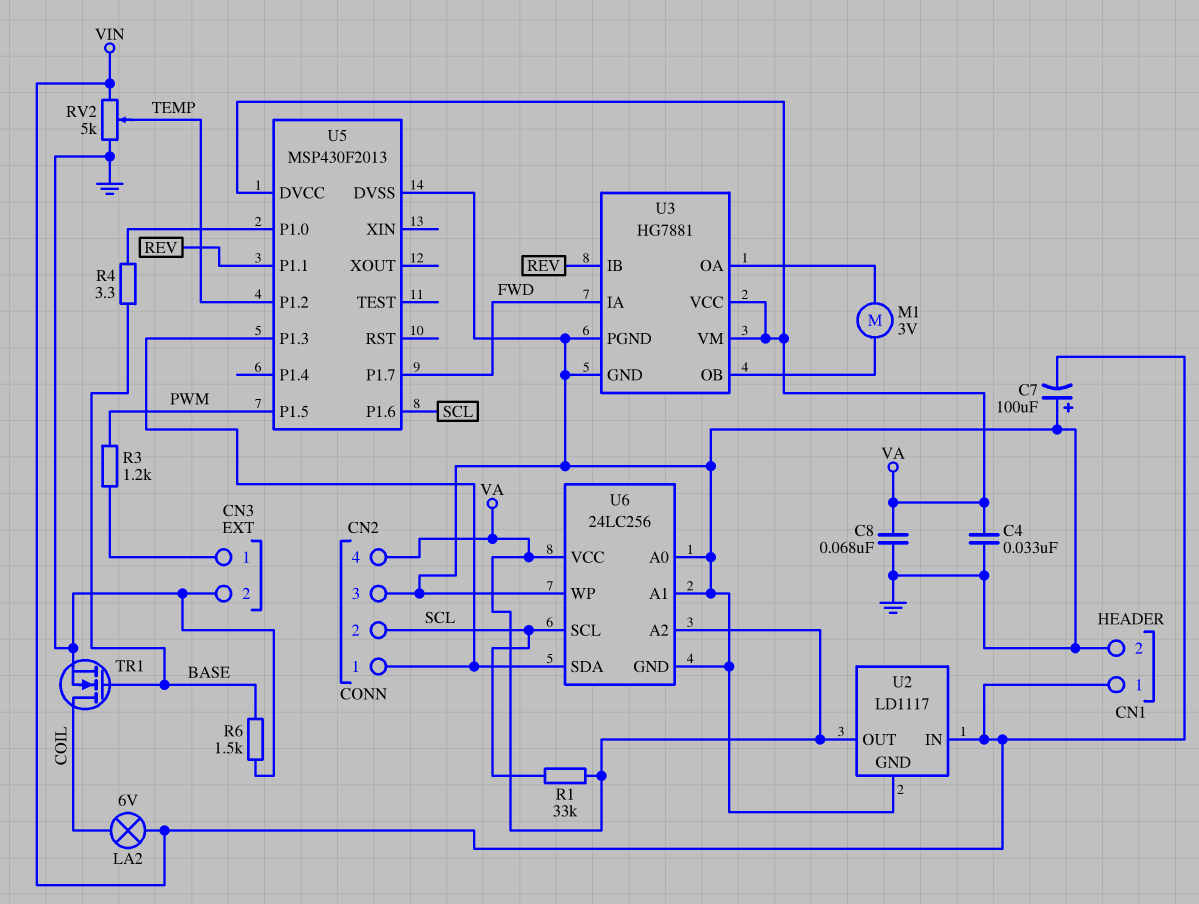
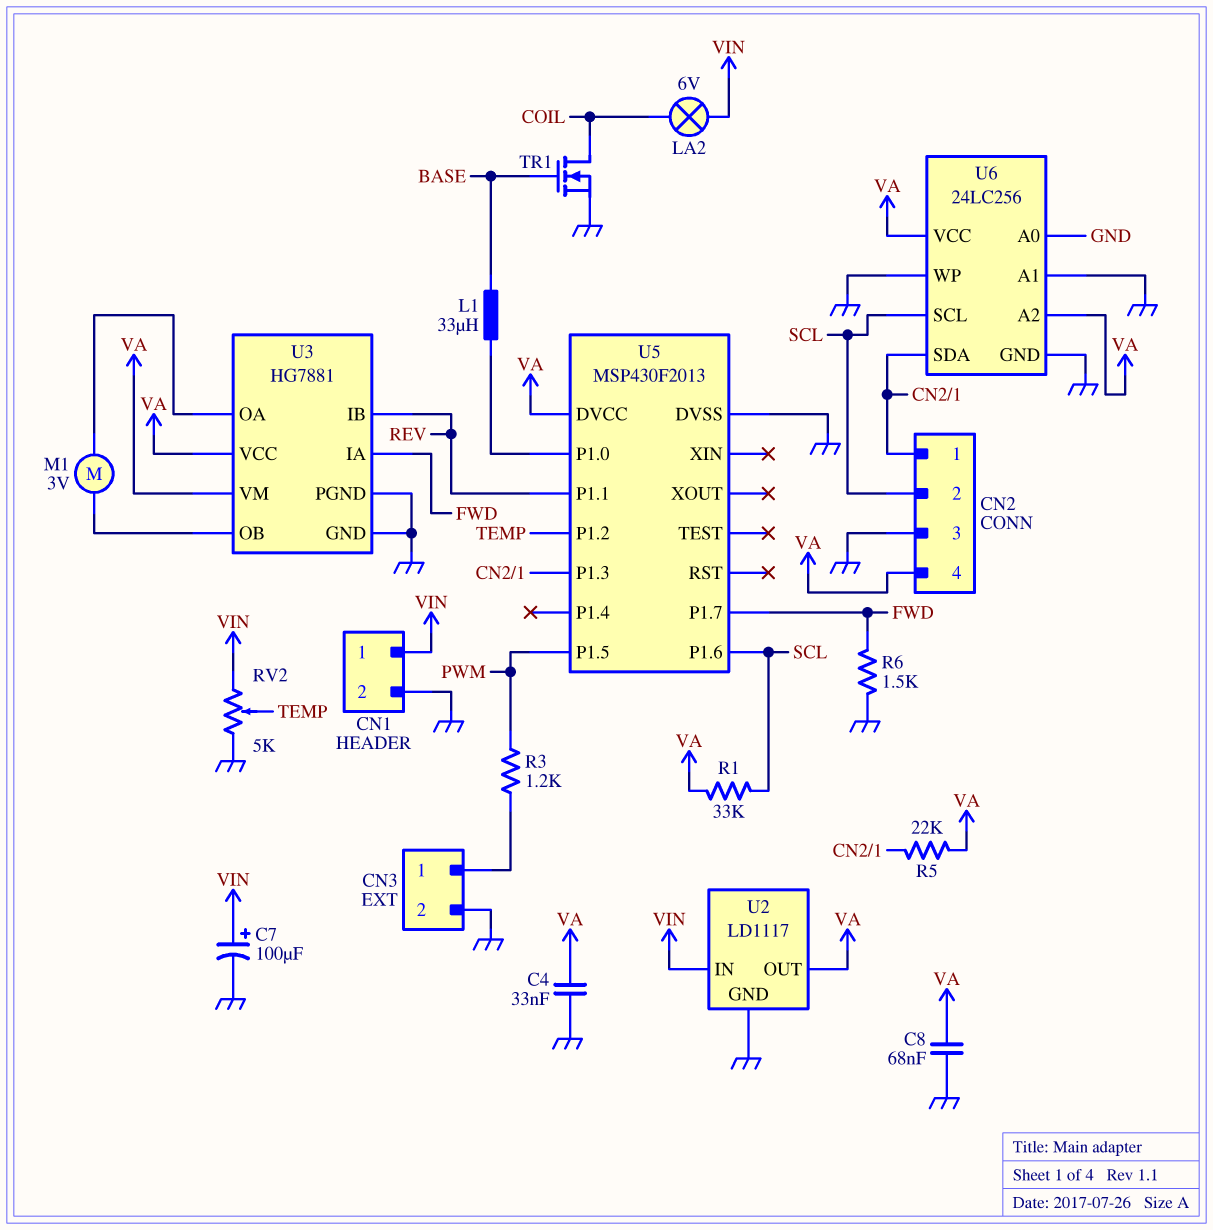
C7: 100uF (plus GND, minus VIN) -> 100uF (plus VIN, minus GND)
L1: none -> 33uH (BASE, U5/P1.0)
R4: 3.3 (BASE, U5/P1.0) -> none
R5: none -> 22k (CN2/1, VA)
R6: 1.5k (BASE, GND) -> 1.5k (FWD, GND)

